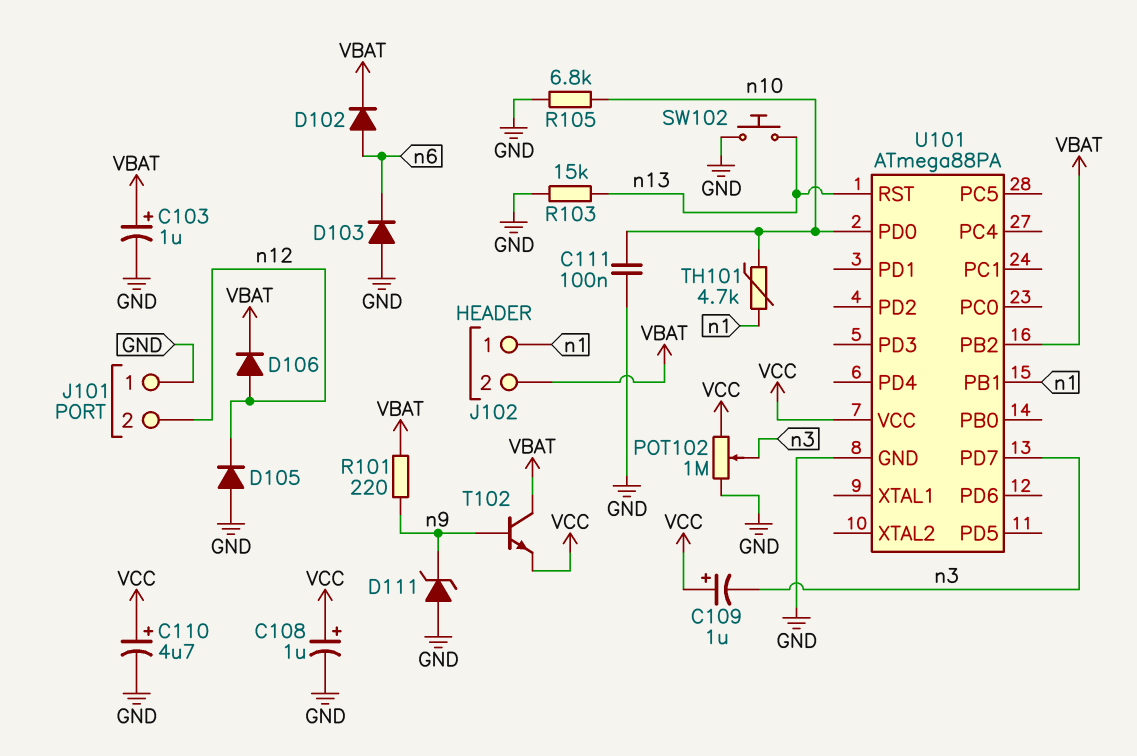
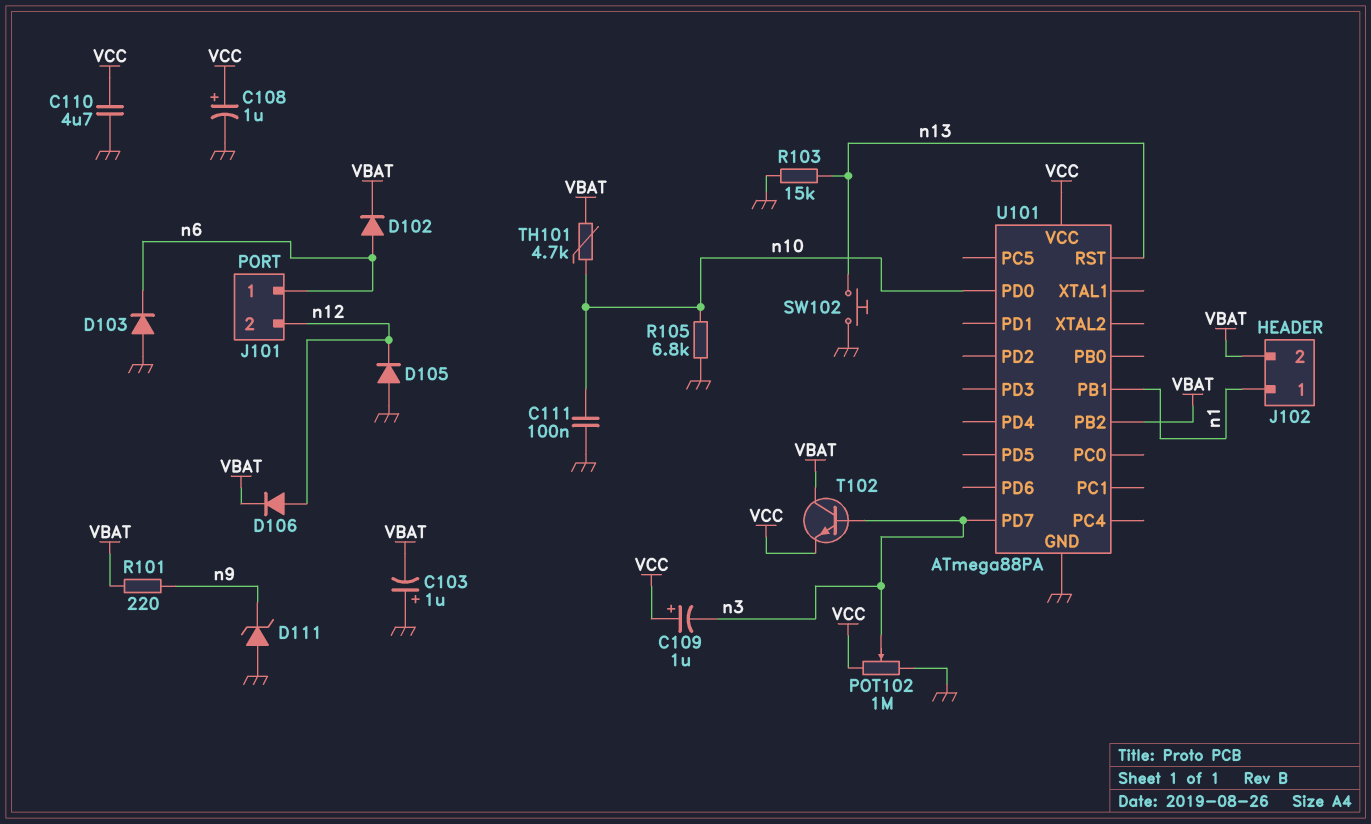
C103: 1uF (plus VBAT, minus GND) -> 1uF (plus GND, minus VBAT)
C110: 4.7uF (plus VCC, minus GND) -> 4.7uF (GND, VCC)
J101 pin 1: GND -> n6
T102: NPN (B n9, C VBAT, E VCC) -> NPN (B n3, C VBAT, E VCC)
TH101: 4.7k (n1, n10) -> 4.7k (VBAT, n10)

